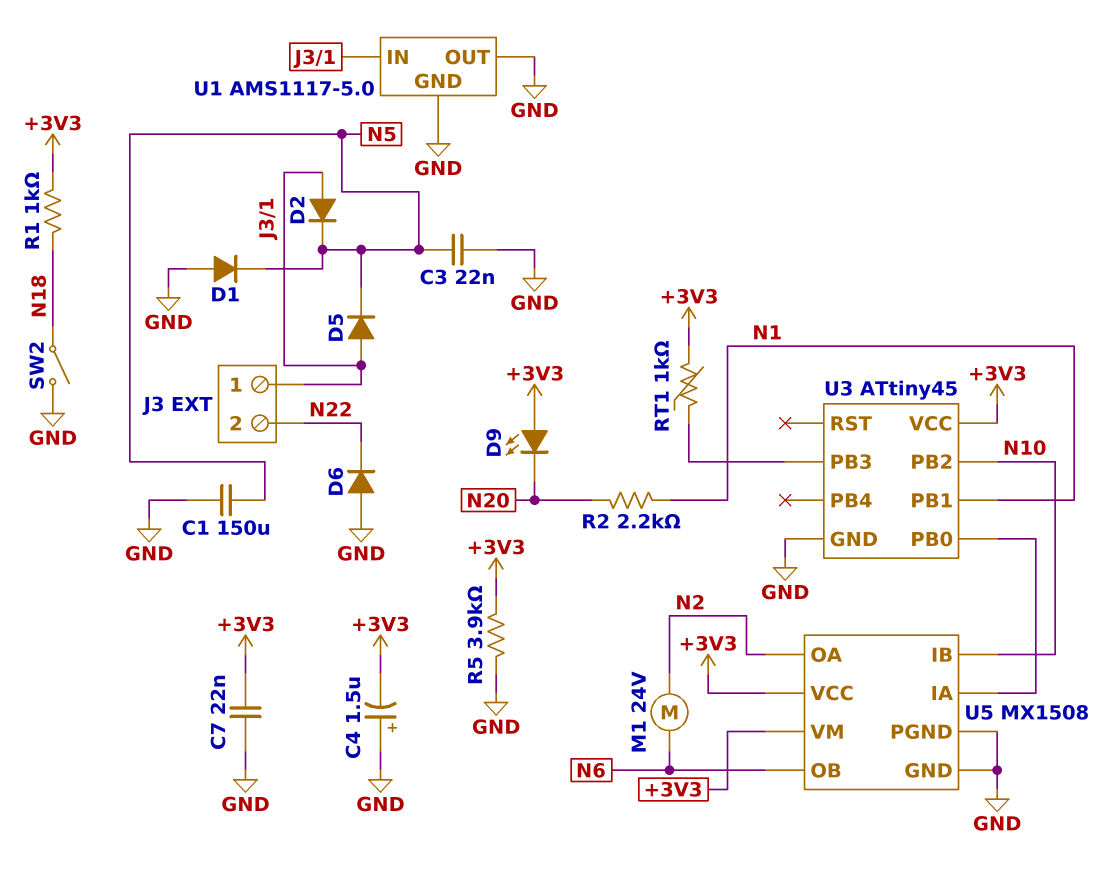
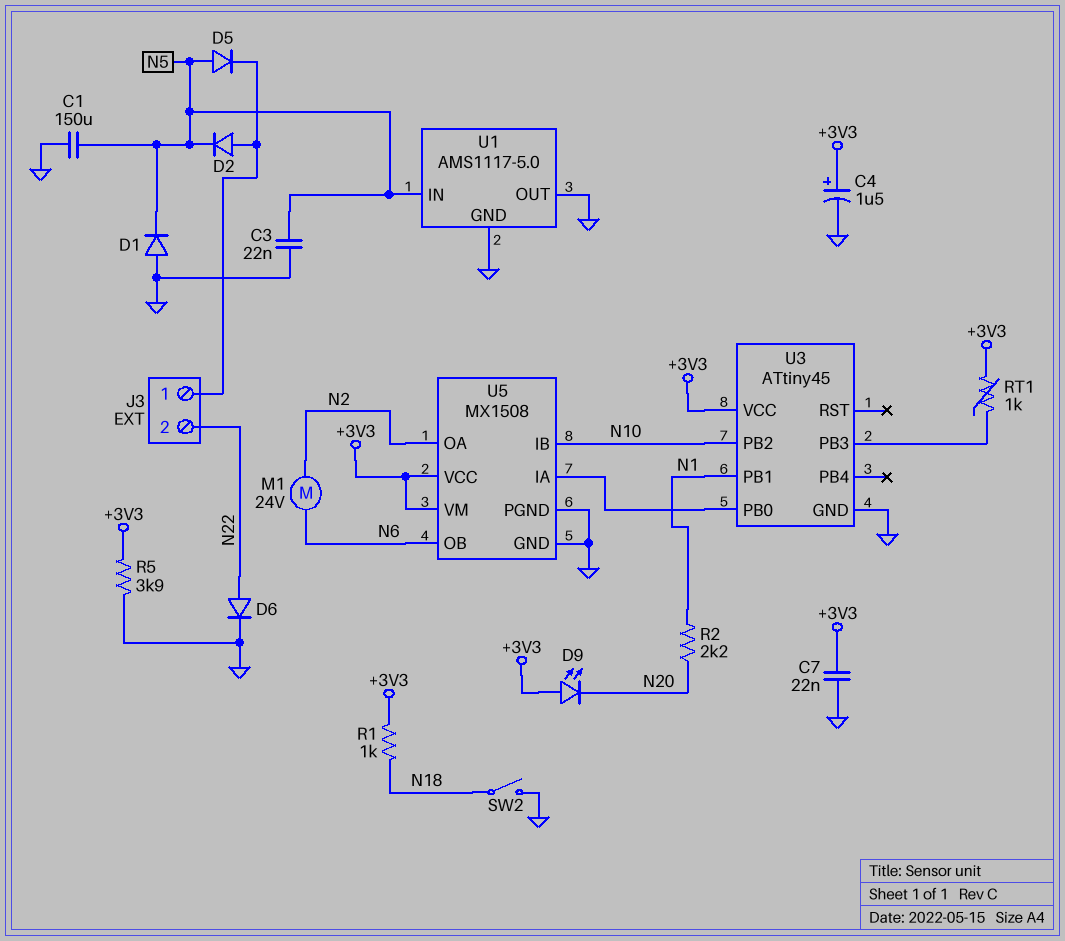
C4: 1.5uF (plus GND, minus +3V3) -> 1.5uF (plus +3V3, minus GND)
D5: diode (A J3/1, K N5) -> diode (A N5, K J3/1)
D6: diode (A GND, K N22) -> diode (A N22, K GND)
U1 pin IN: J3/1 -> N5

